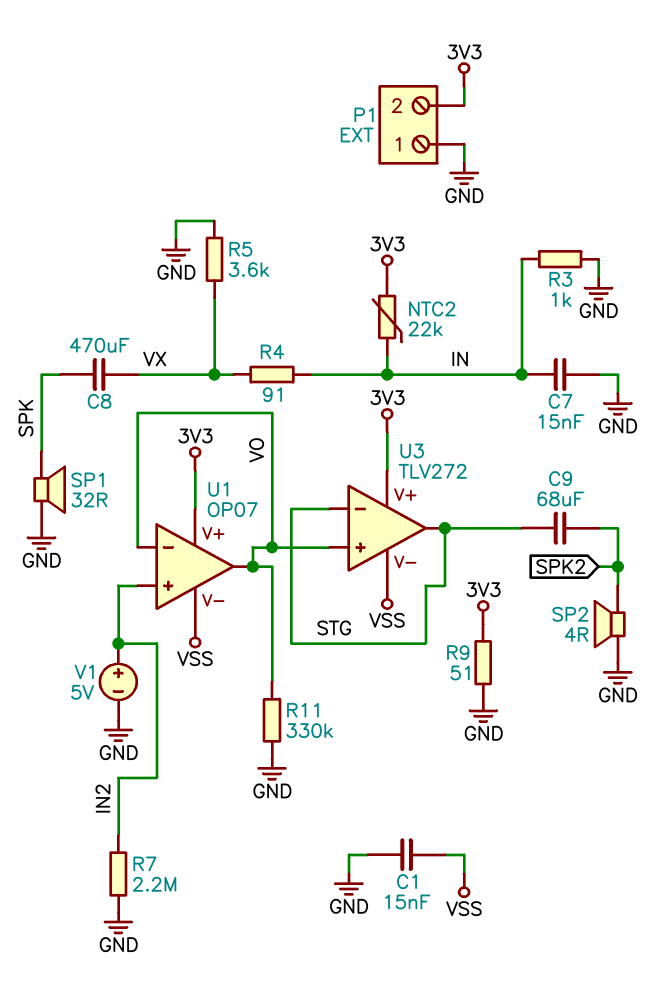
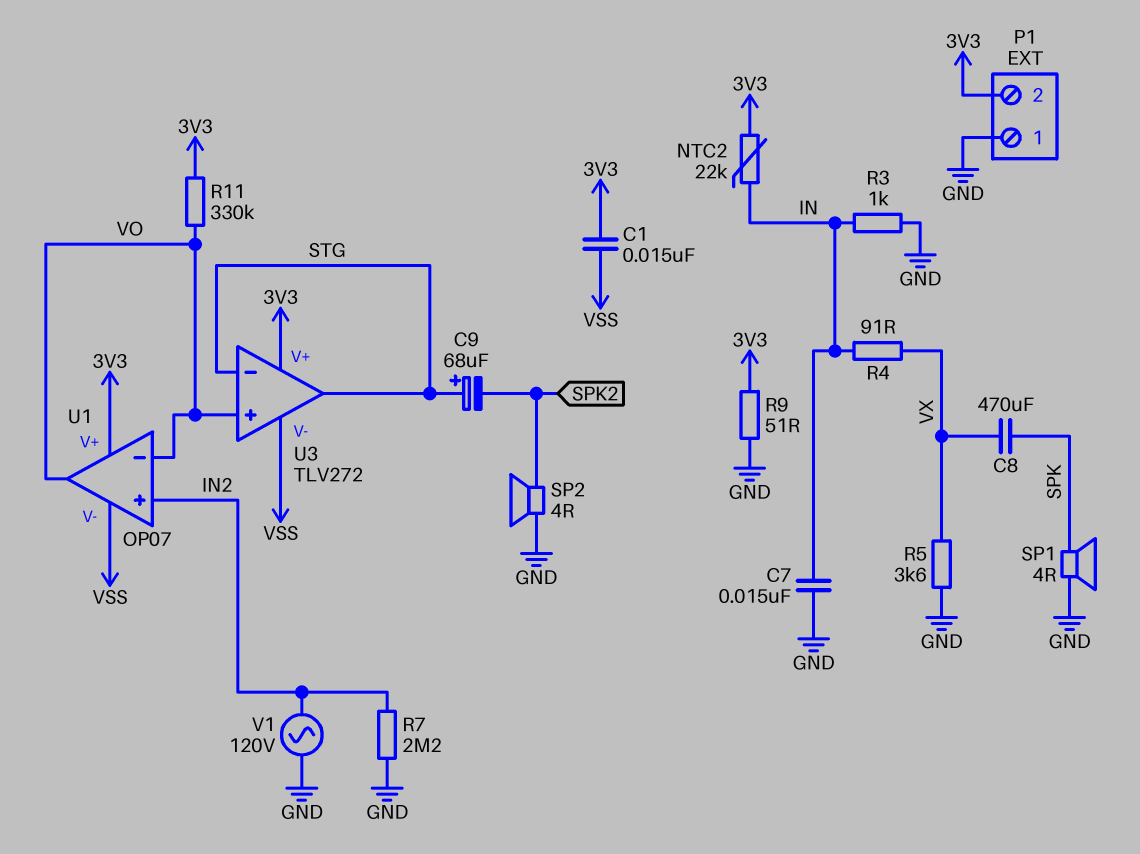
C1: 15nF (GND, VSS) -> 15nF (3V3, VSS)
C9: 68uF (SPK2, STG) -> 68uF (plus STG, minus SPK2)
R11: 330k (GND, VO) -> 330k (3V3, VO)
SP1: speaker 32R (GND, SPK) -> speaker 4R (GND, SPK)
V1: 5V (plus IN2, minus GND) -> AC 120V (GND, IN2)

